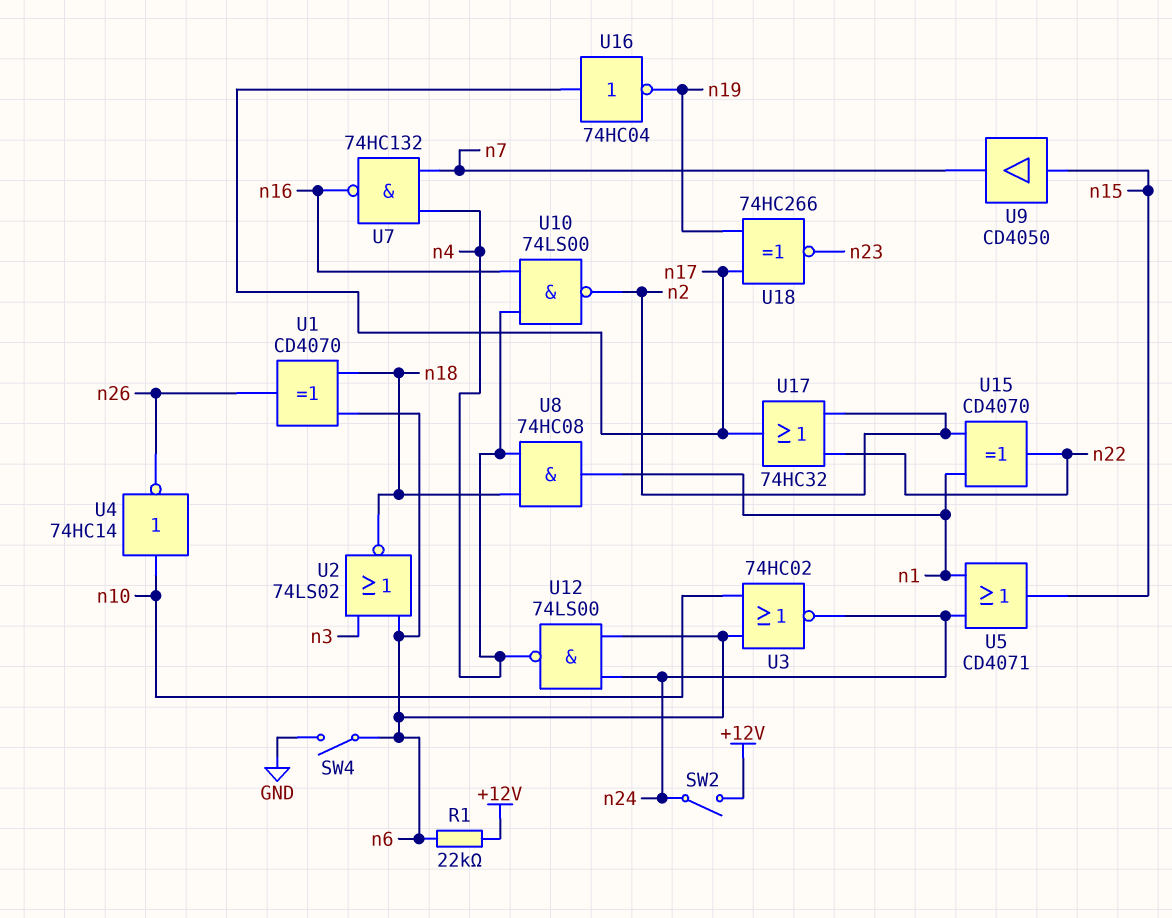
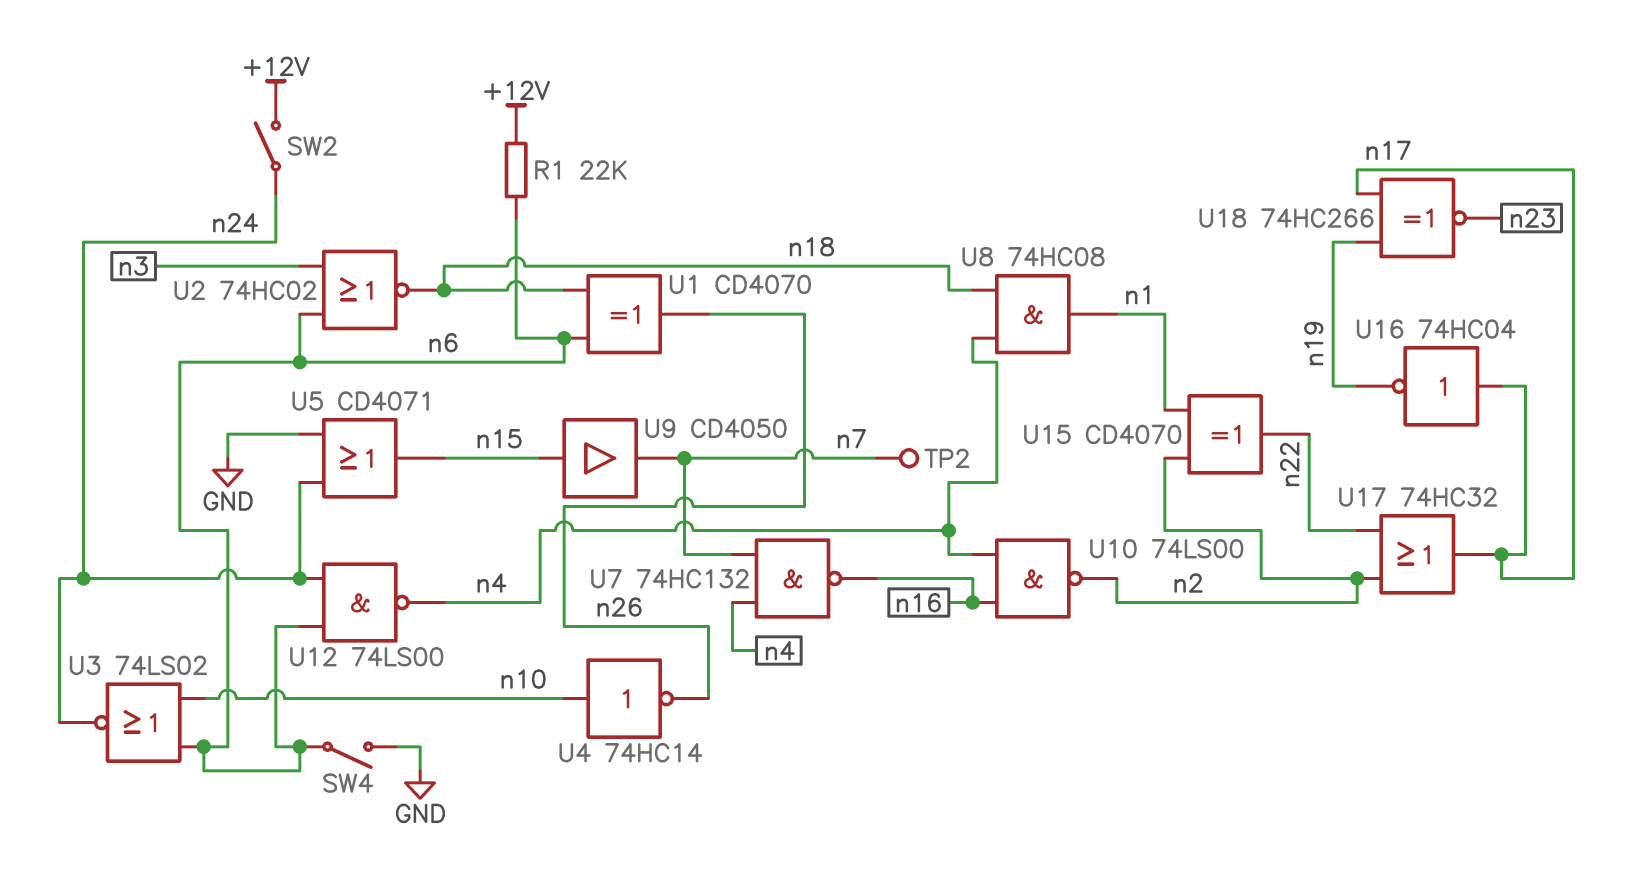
TP2: none -> test point (n7)
U2: NOR 74LS02 (in n3, in n6, out n18) -> NOR 74HC02 (in n3, in n6, out n18)
U3: NOR 74HC02 (in n6, in n10, out n24) -> NOR 74LS02 (in n6, in n10, out n24)
U5: OR CD4071 (in n1, in n24, out n15) -> OR CD4071 (in GND, in n24, out n15)

